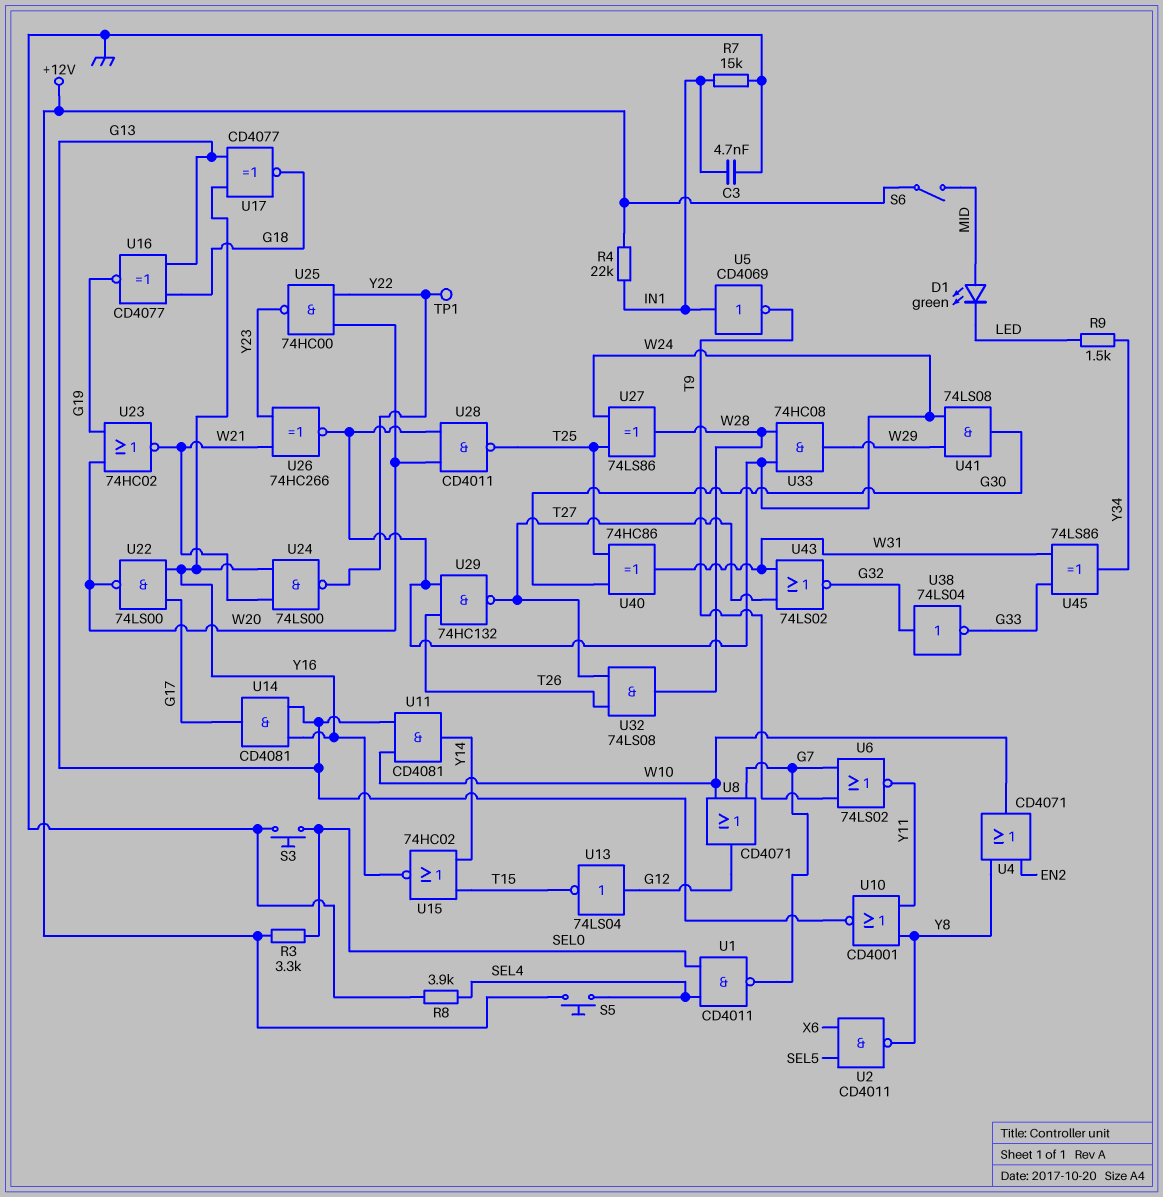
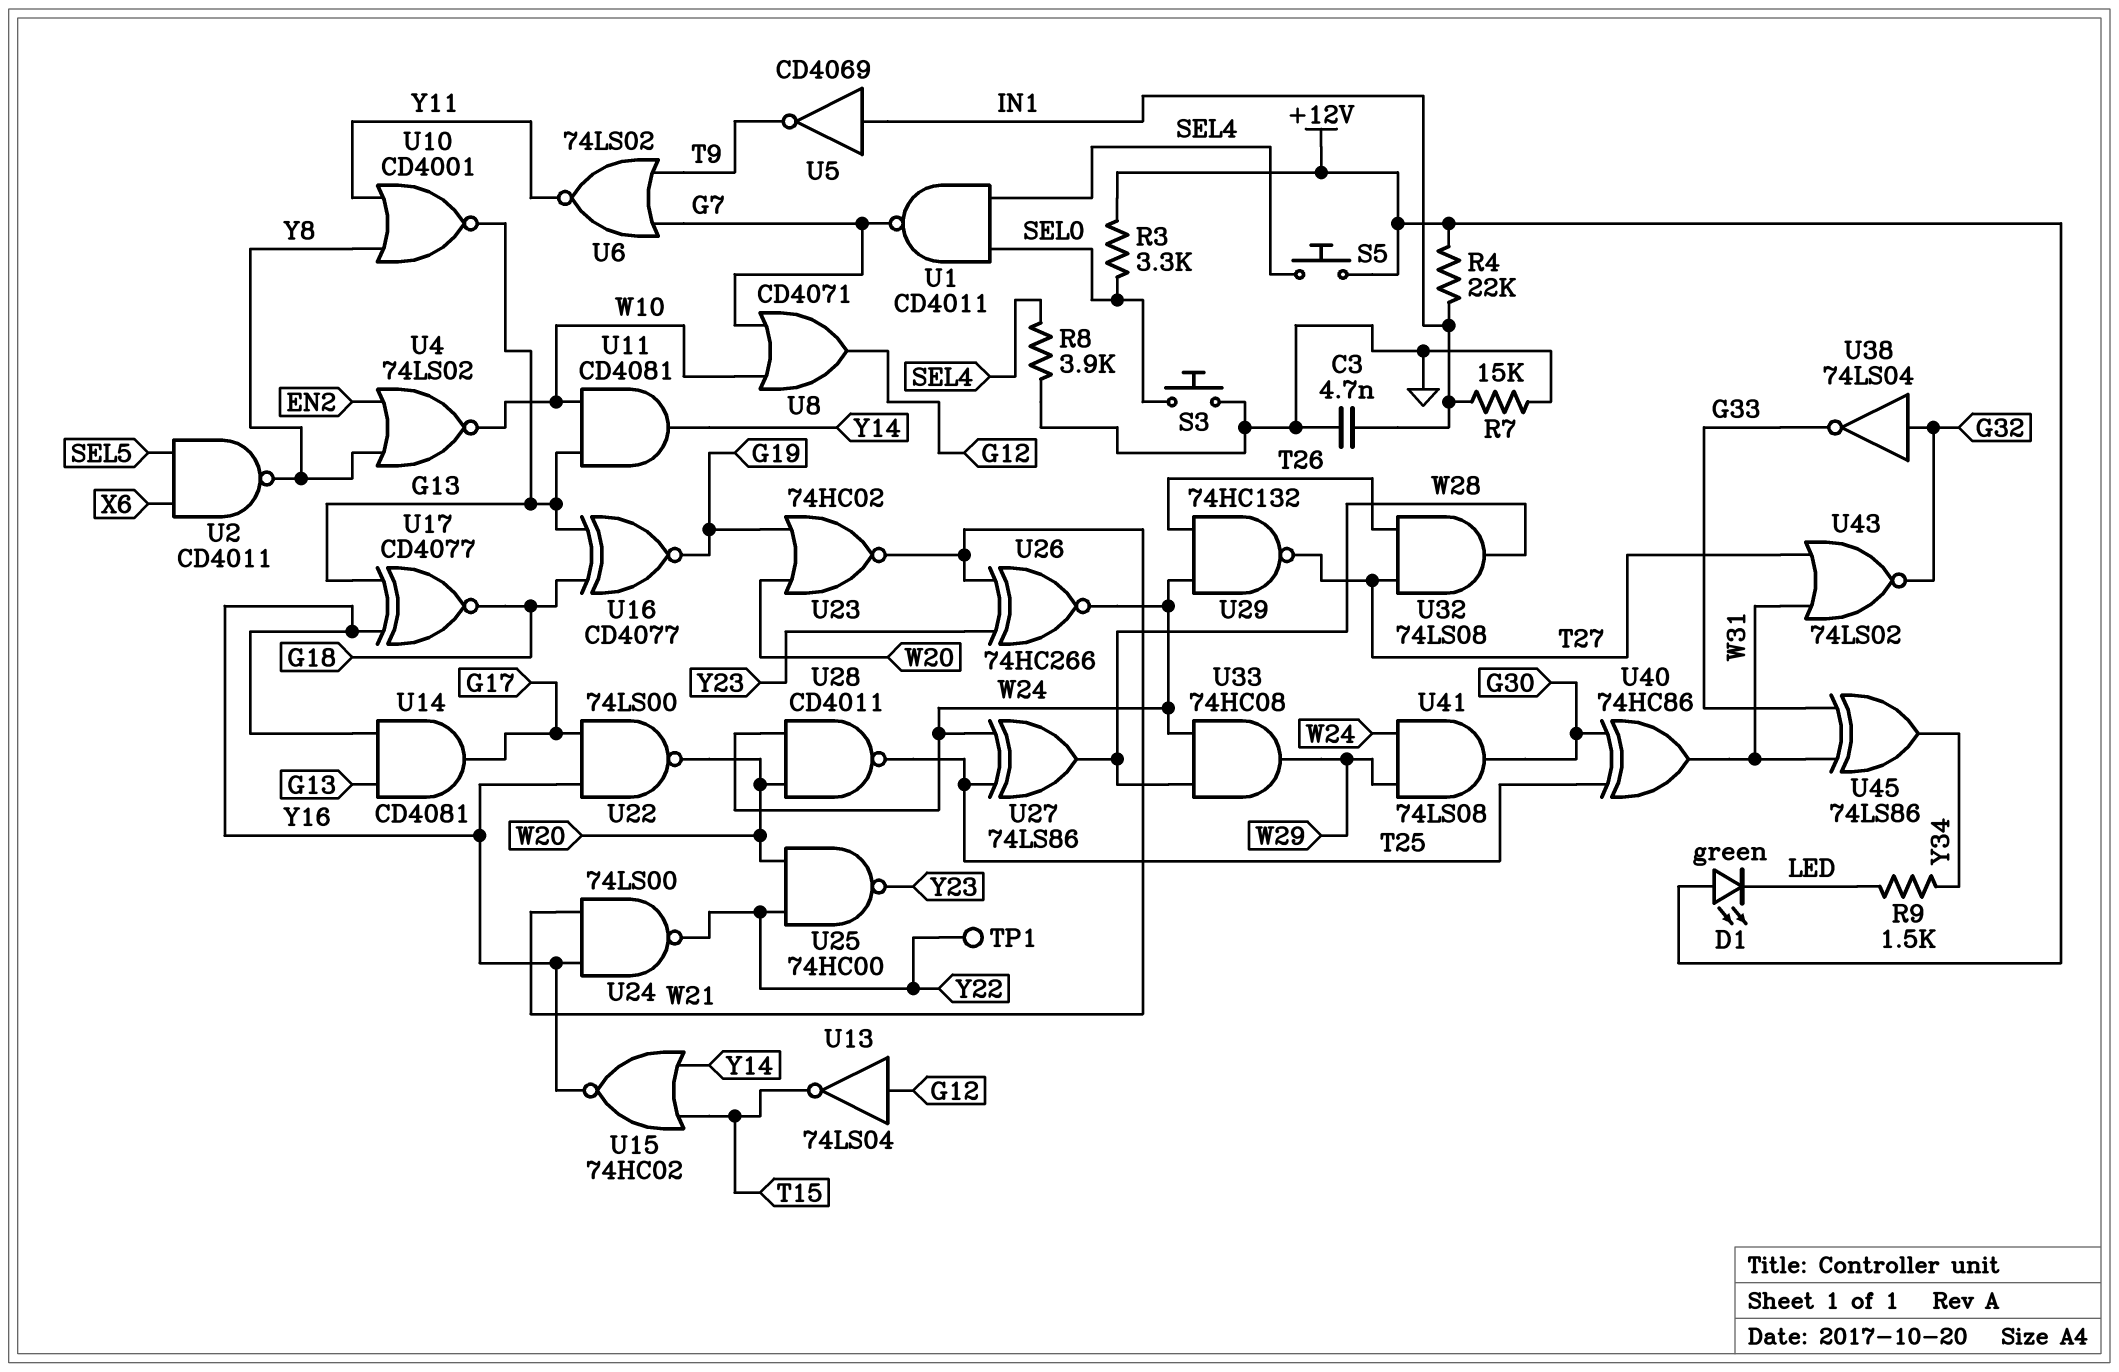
D1: LED green (A MID, K LED) -> LED green (A +12V, K LED)
S6: switch (+12V, MID) -> none
U4: OR CD4071 (in EN2, in Y8, out W10) -> NOR 74LS02 (in EN2, in Y8, out W10)

